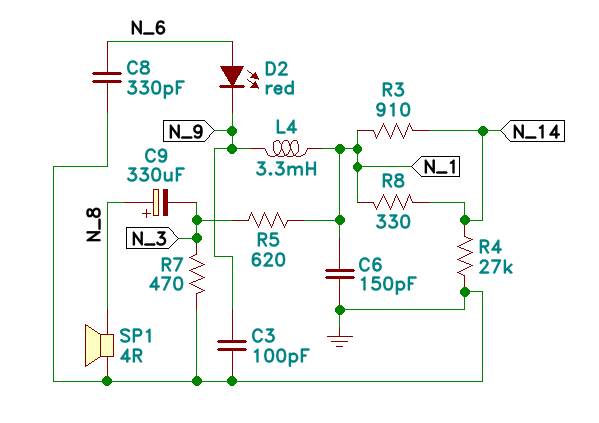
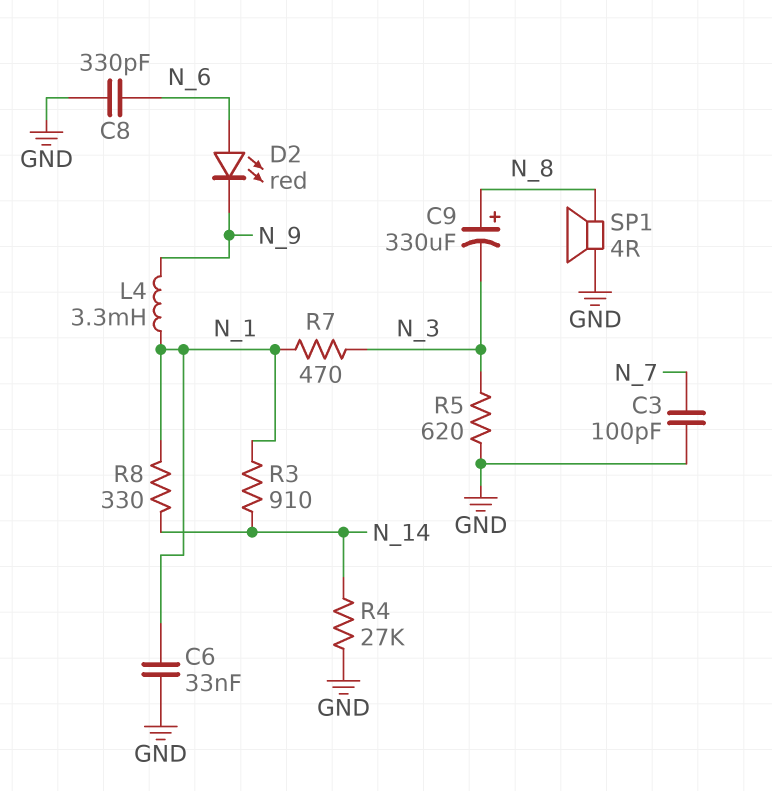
C3: 100pF (GND, N_9) -> 100pF (GND, N_7)
C6: 150pF (GND, N_1) -> 33nF (GND, N_1)
R5: 620 (N_1, N_3) -> 620 (GND, N_3)
R7: 470 (GND, N_3) -> 470 (N_1, N_3)

